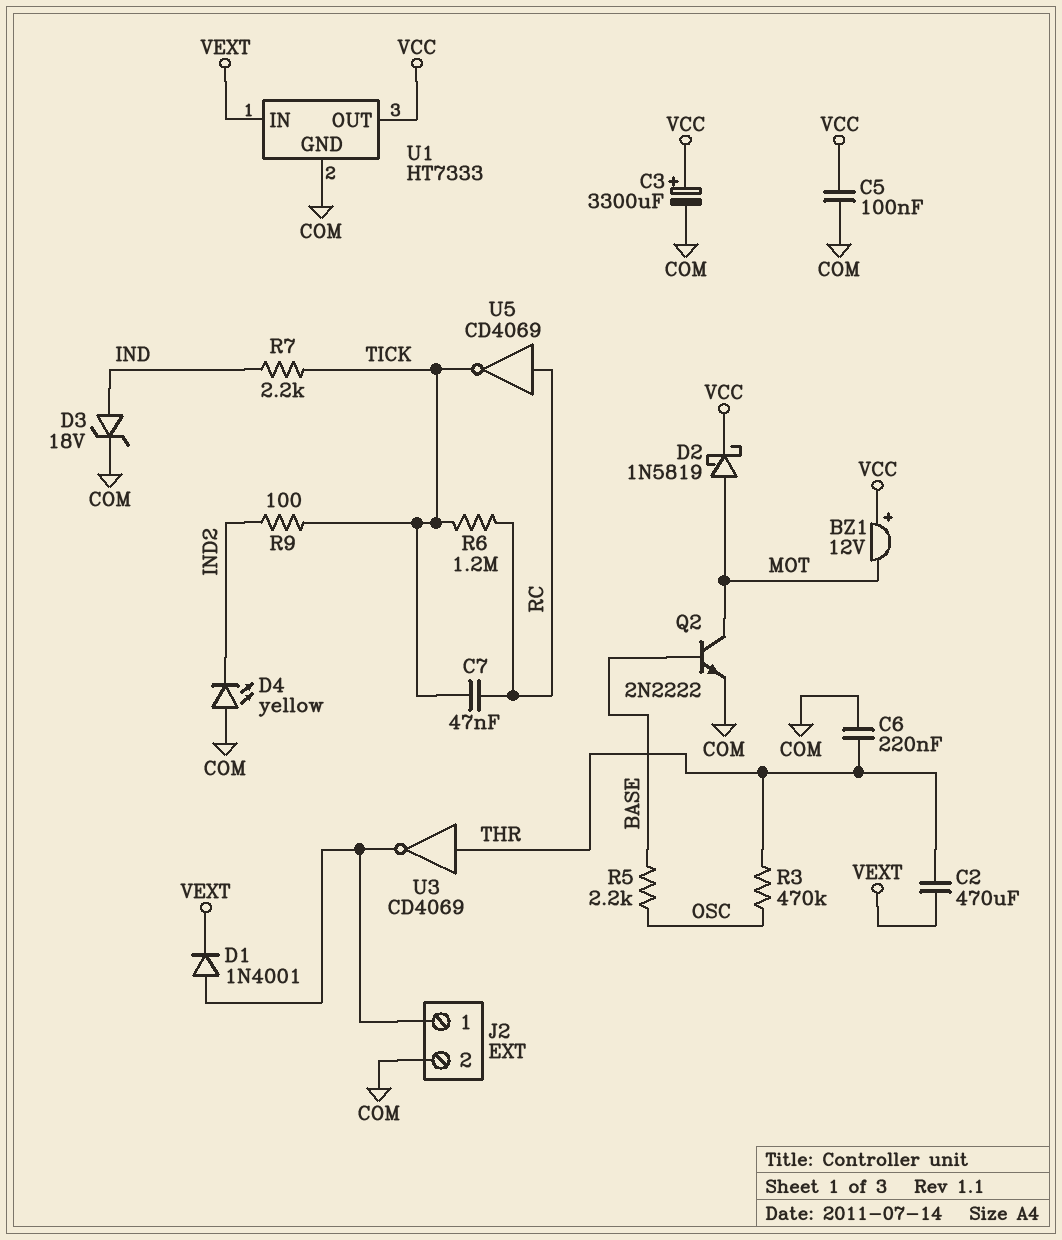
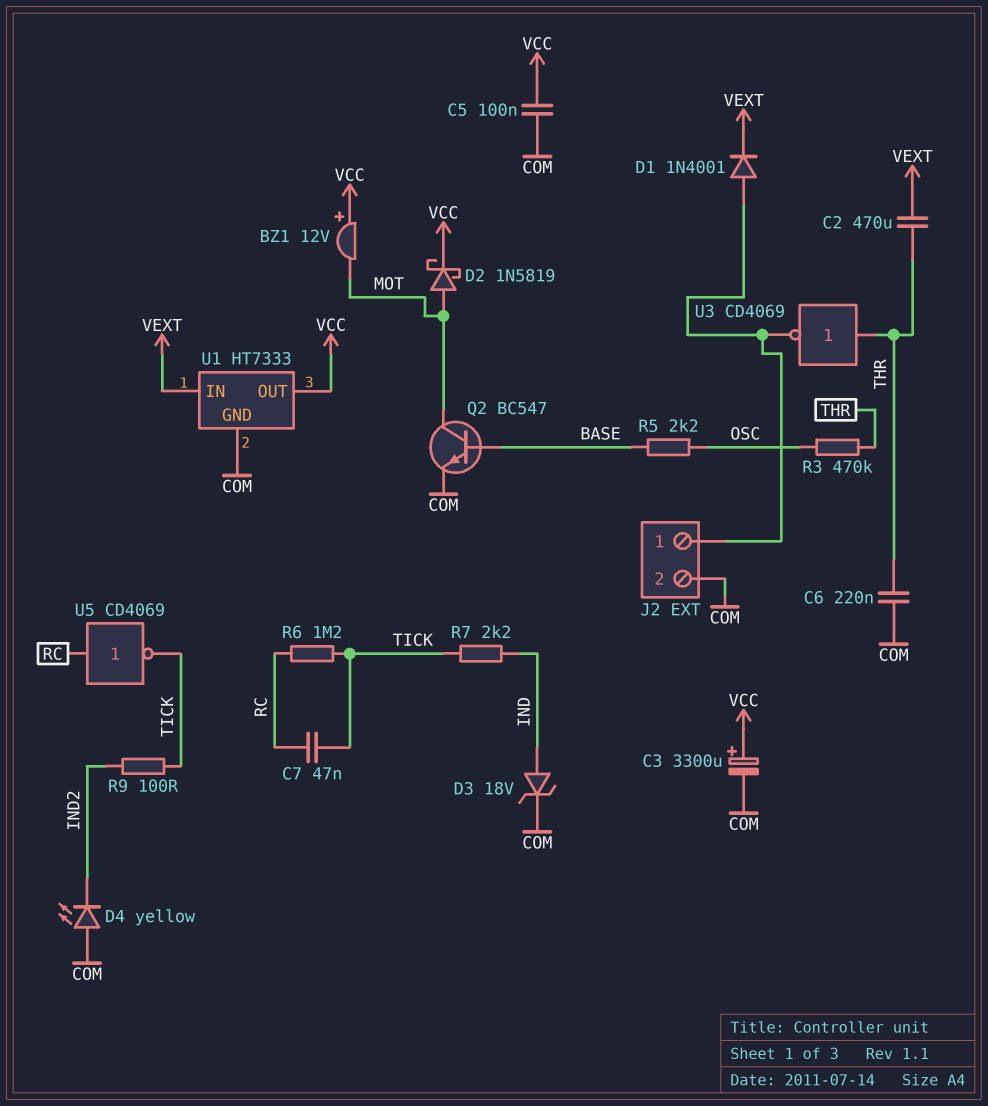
Q2: NPN 2N2222 (B BASE, C MOT, E COM) -> NPN BC547 (B BASE, C MOT, E COM)

